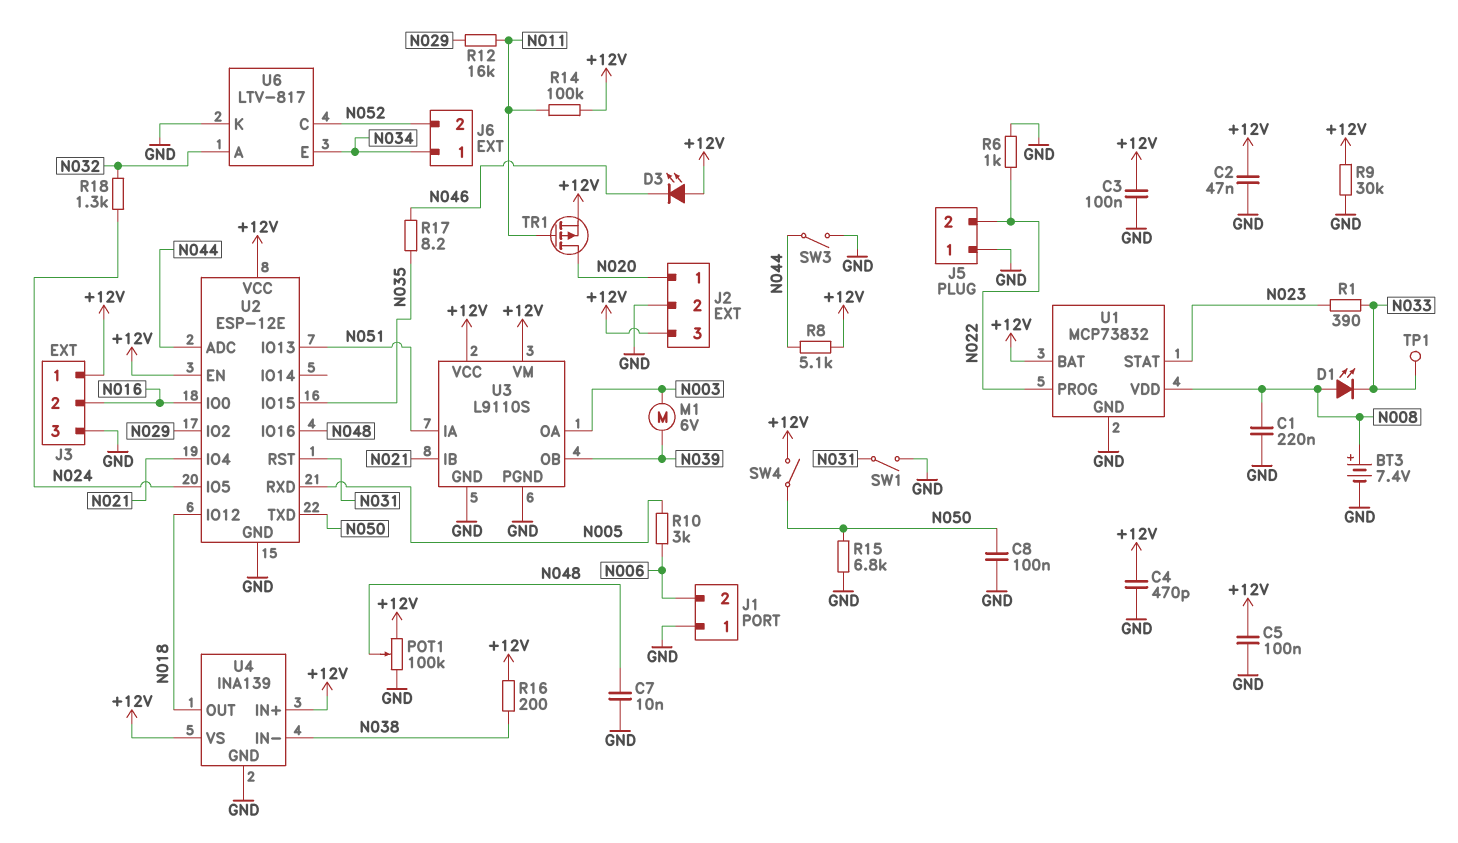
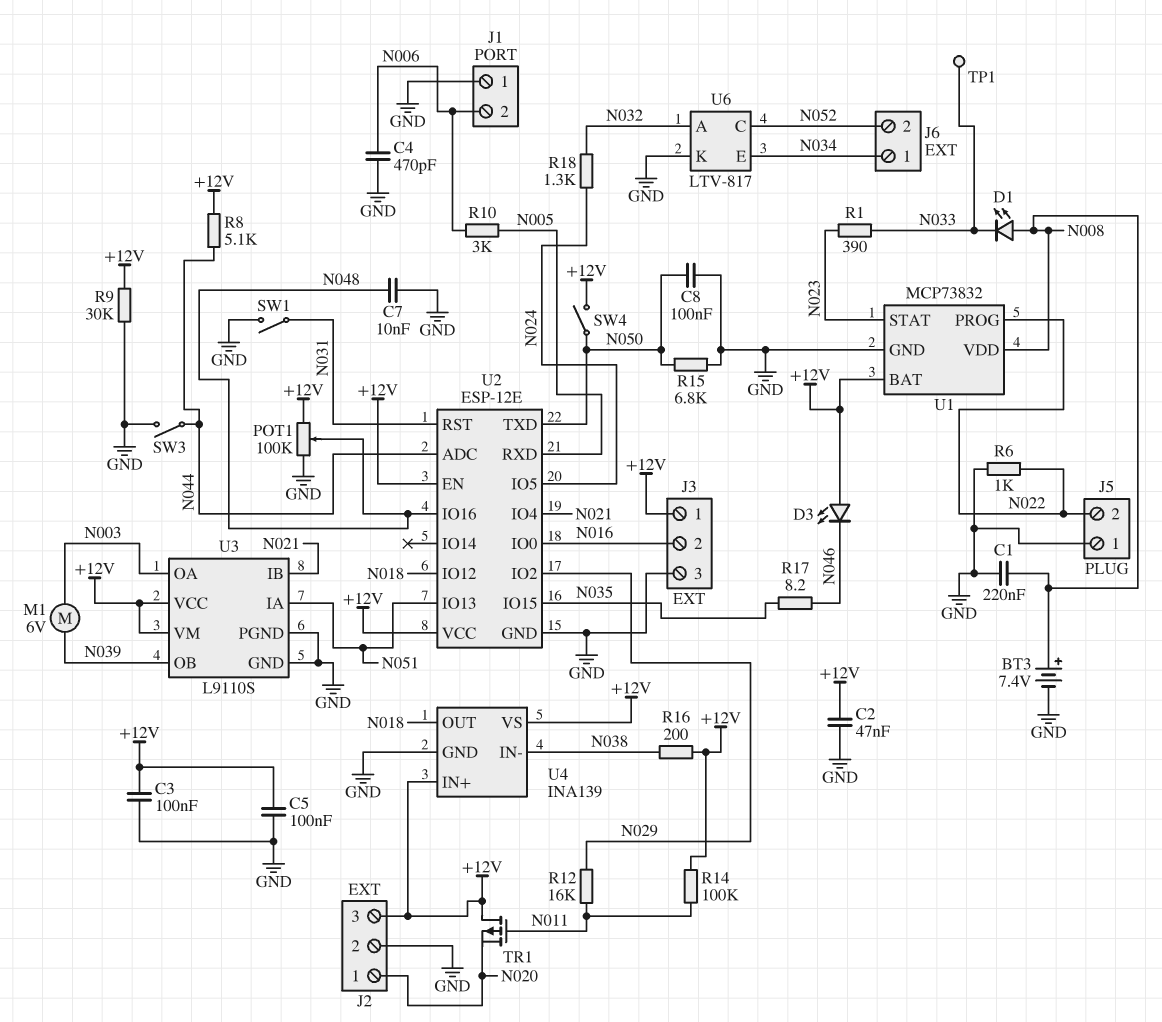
C4: 470pF (+12V, GND) -> 470pF (GND, N006)
TR1: PMOS (G N011, D N020, S +12V) -> PMOS (G N011, D +12V, S N020)

